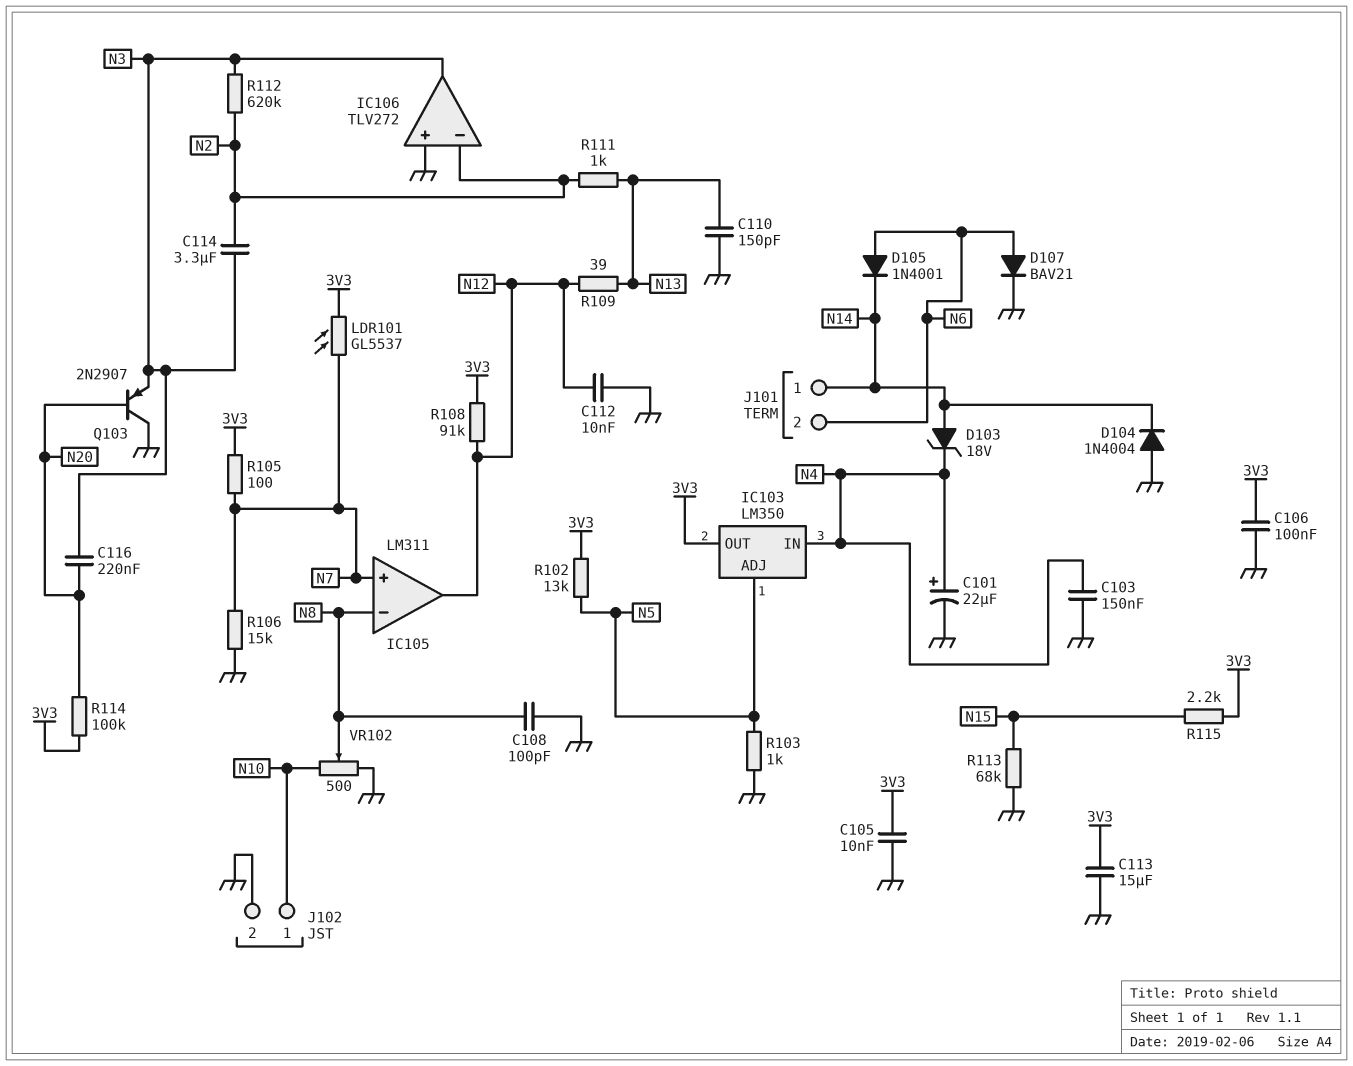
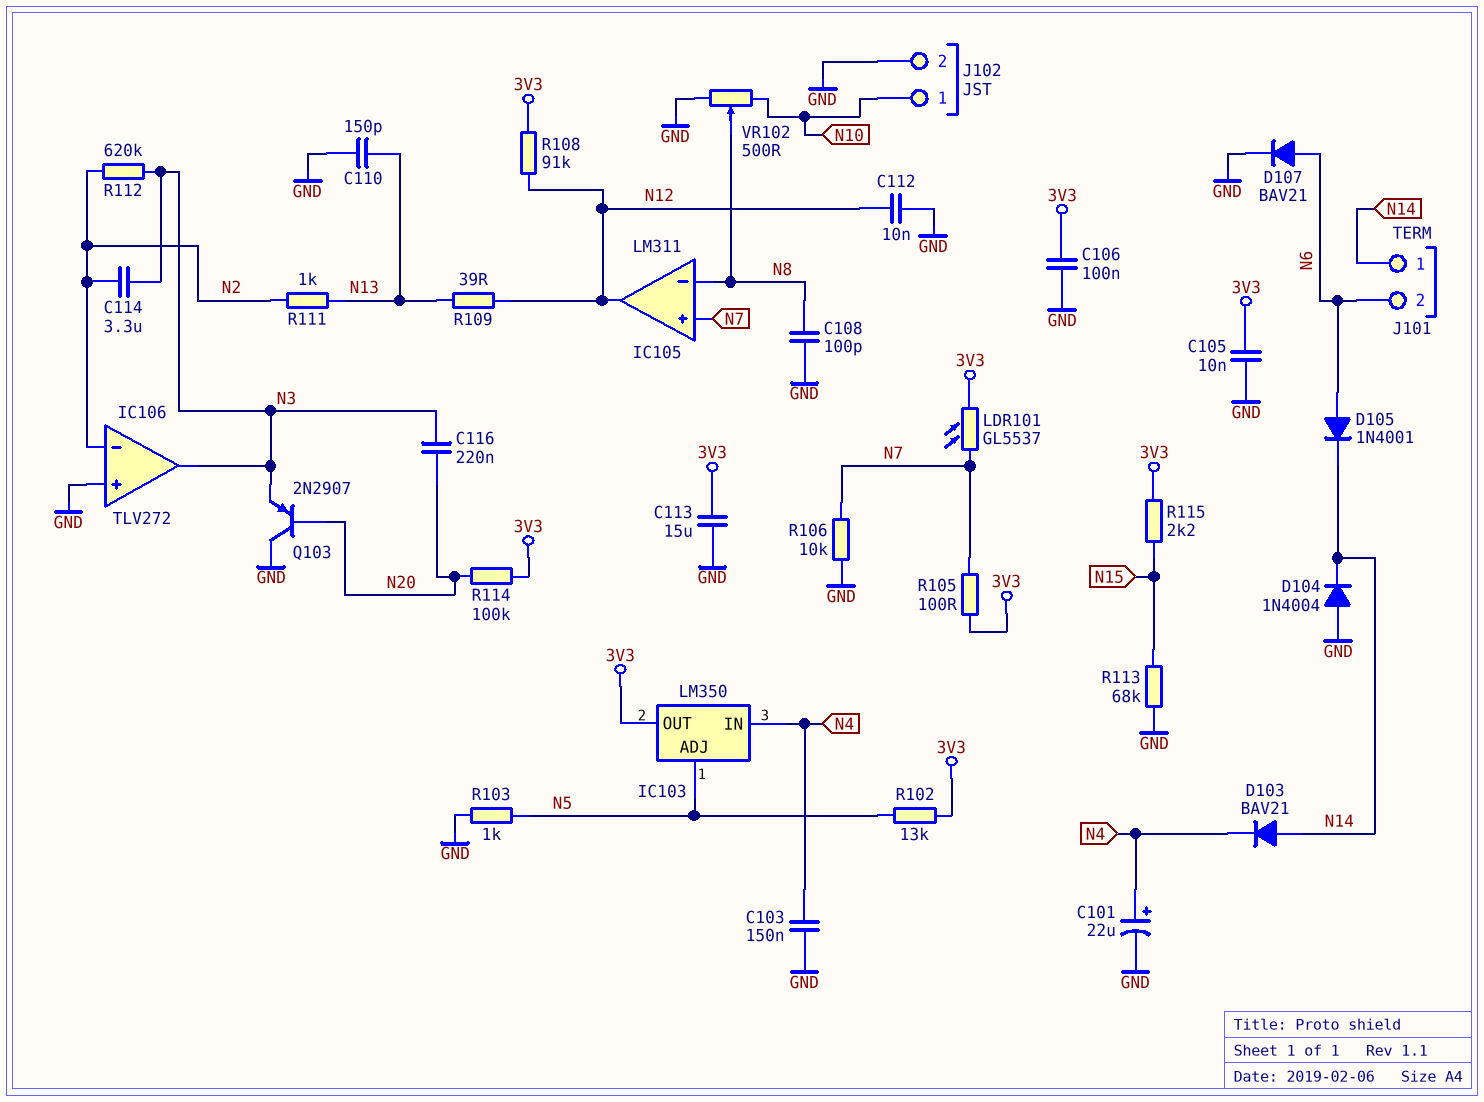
D103: zener 18V (A N14, K N4) -> diode BAV21 (A N14, K N4)
R106: 15k (GND, N7) -> 10k (GND, N7)

